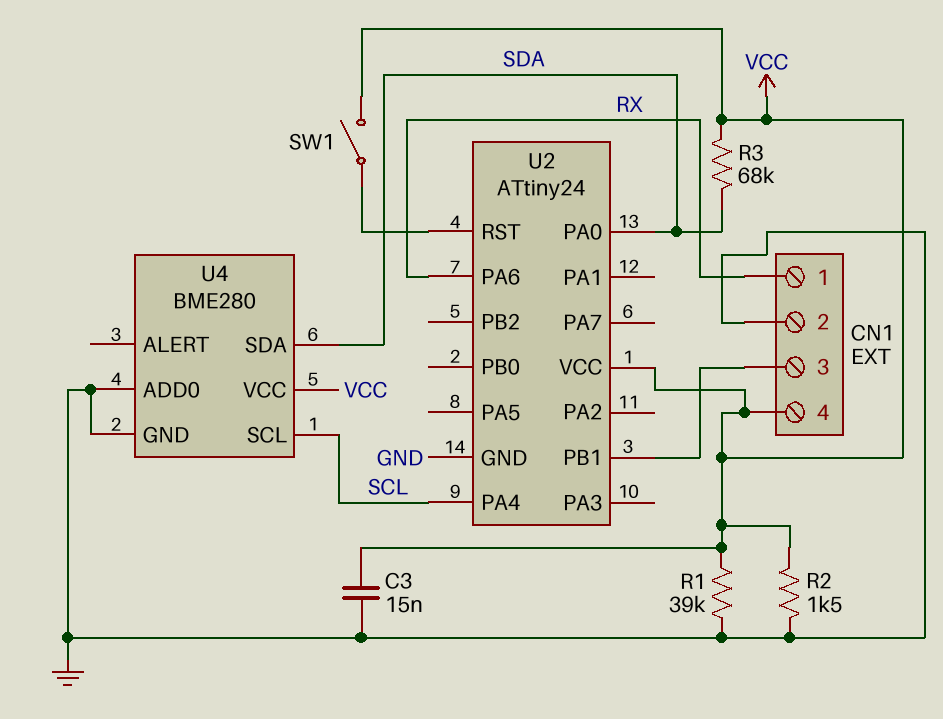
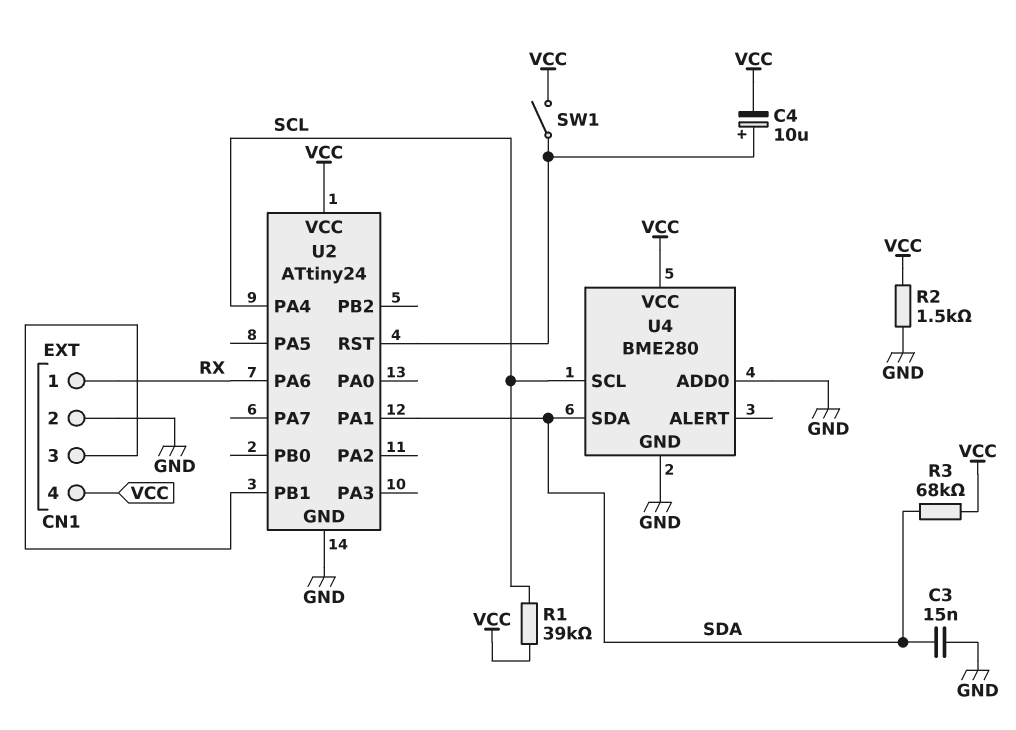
C3: 15nF (GND, VCC) -> 15nF (GND, SDA)
C4: none -> 10uF (plus U2/RST, minus VCC)
R1: 39k (GND, VCC) -> 39k (SCL, VCC)
U2 pin PA0: SDA -> none
U2 pin PA1: none -> SDA

